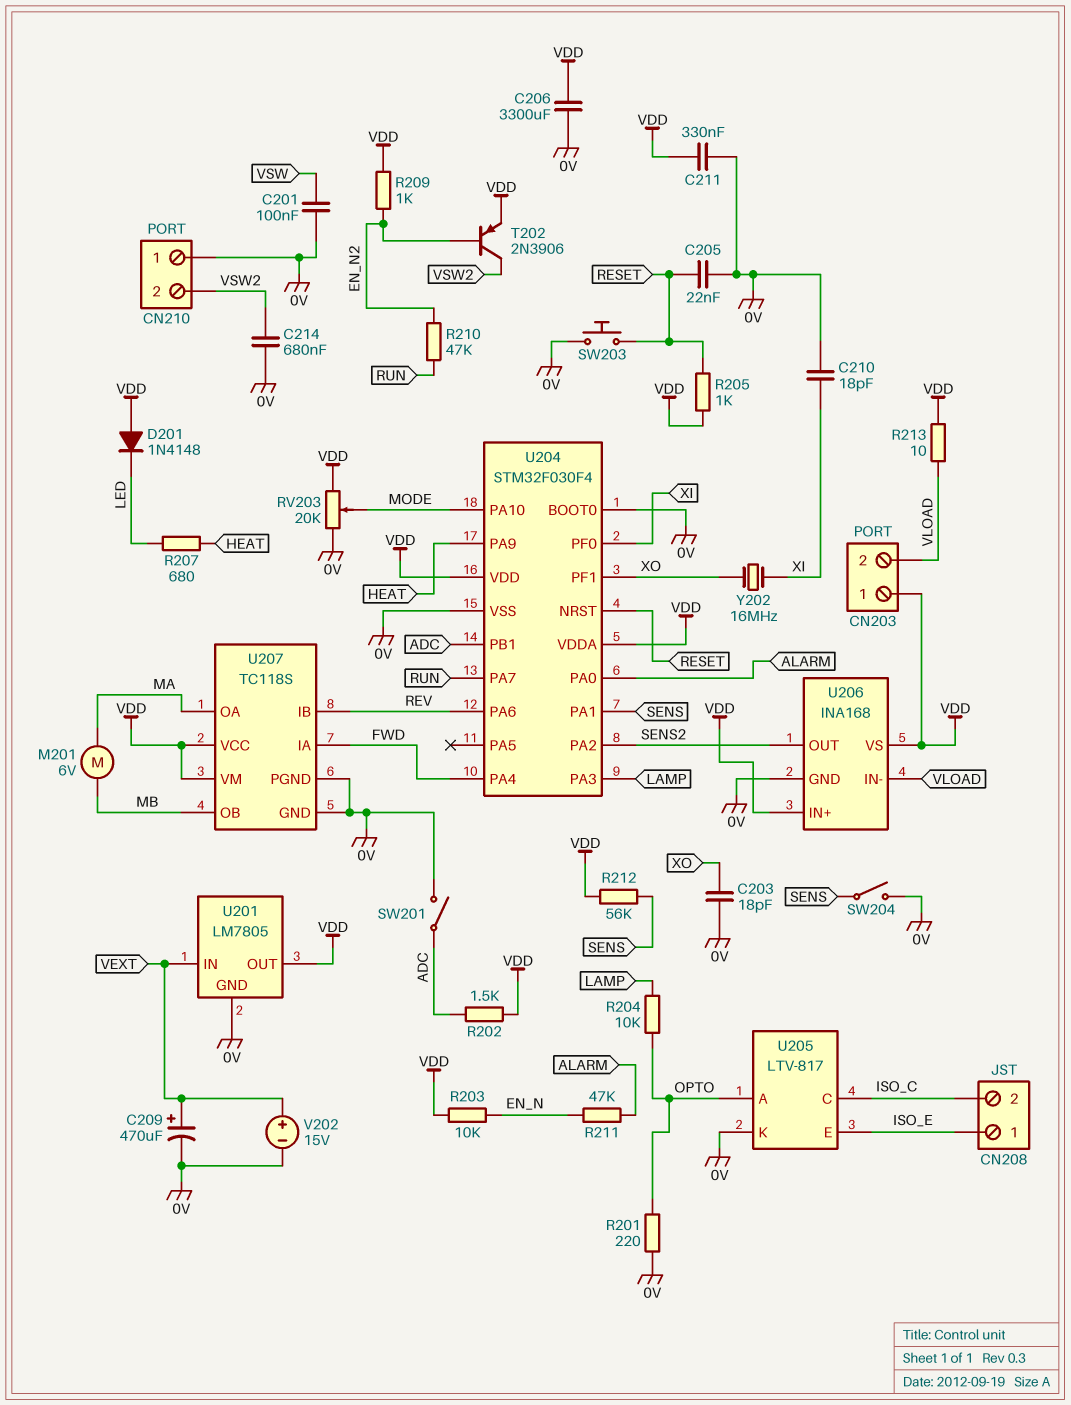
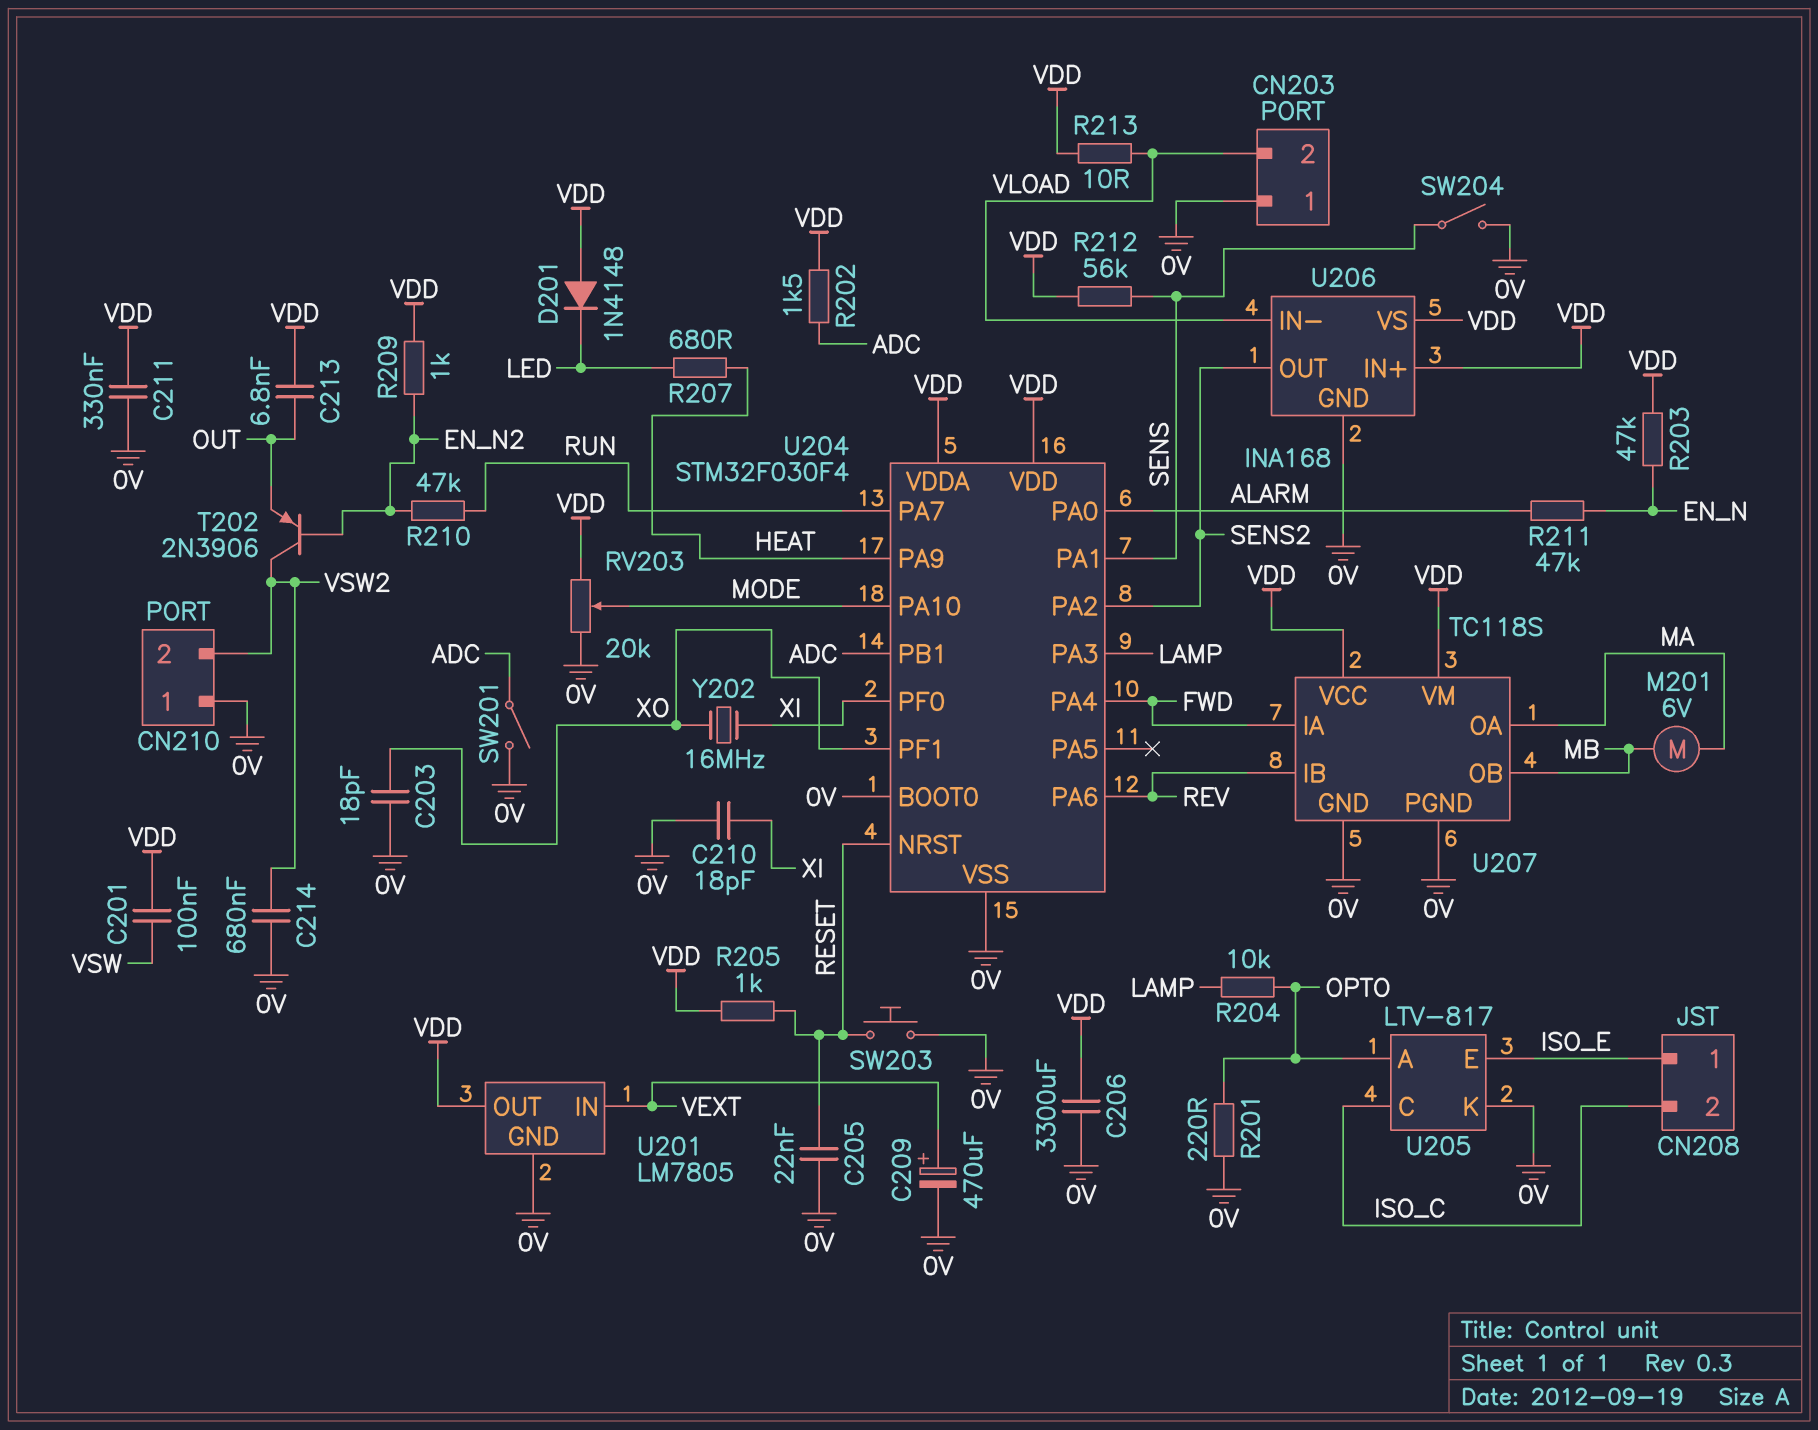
C201: 100nF (0V, VSW) -> 100nF (VDD, VSW)
C213: none -> 6.8nF (OUT, VDD)
CN203 pin 1: VDD -> 0V
R203: 10k (EN_N, VDD) -> 47k (EN_N, VDD)
T202: PNP 2N3906 (B EN_N2, C VSW2, E VDD) -> PNP 2N3906 (B EN_N2, C VSW2, E OUT)
V202: 15V (plus VEXT, minus 0V) -> none

